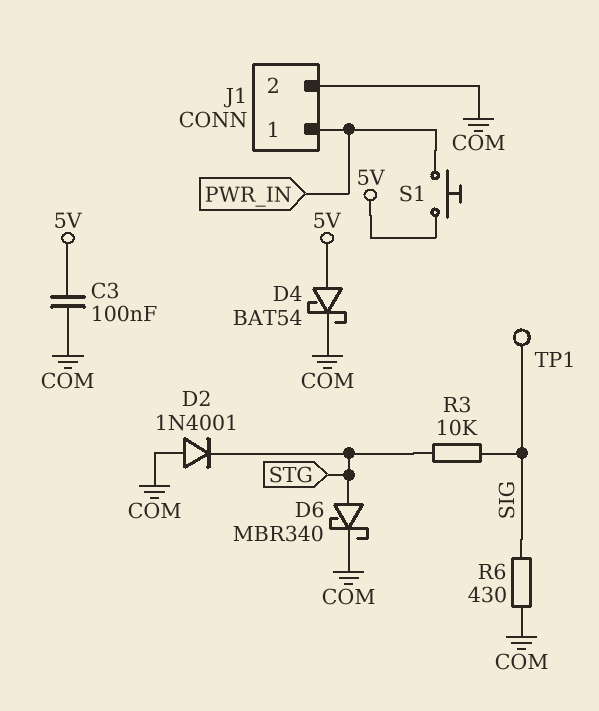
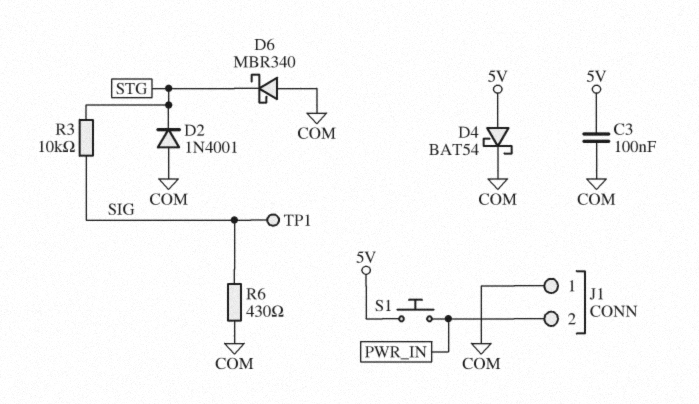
D6: schottky MBR340 (A STG, K COM) -> schottky MBR340 (A COM, K STG)
J1 pin 1: PWR_IN -> COM
J1 pin 2: COM -> PWR_IN

